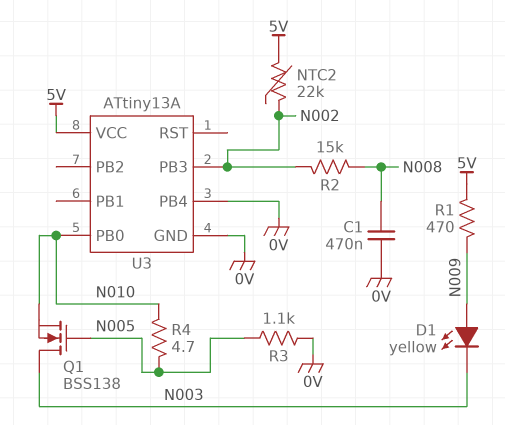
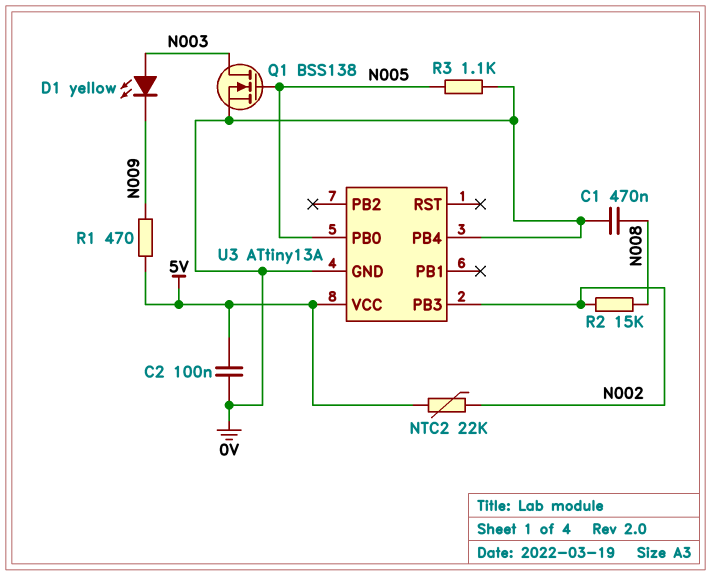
C2: none -> 100nF (0V, 5V)
D1: LED yellow (A N009, K N003) -> LED yellow (A N003, K N009)
Q1: NMOS BSS138 (G N005, D N003, S N010) -> NMOS BSS138 (G N005, D N003, S 0V)
R4: 4.7 (N005, N010) -> none
U3 pin PB0: N010 -> N005

